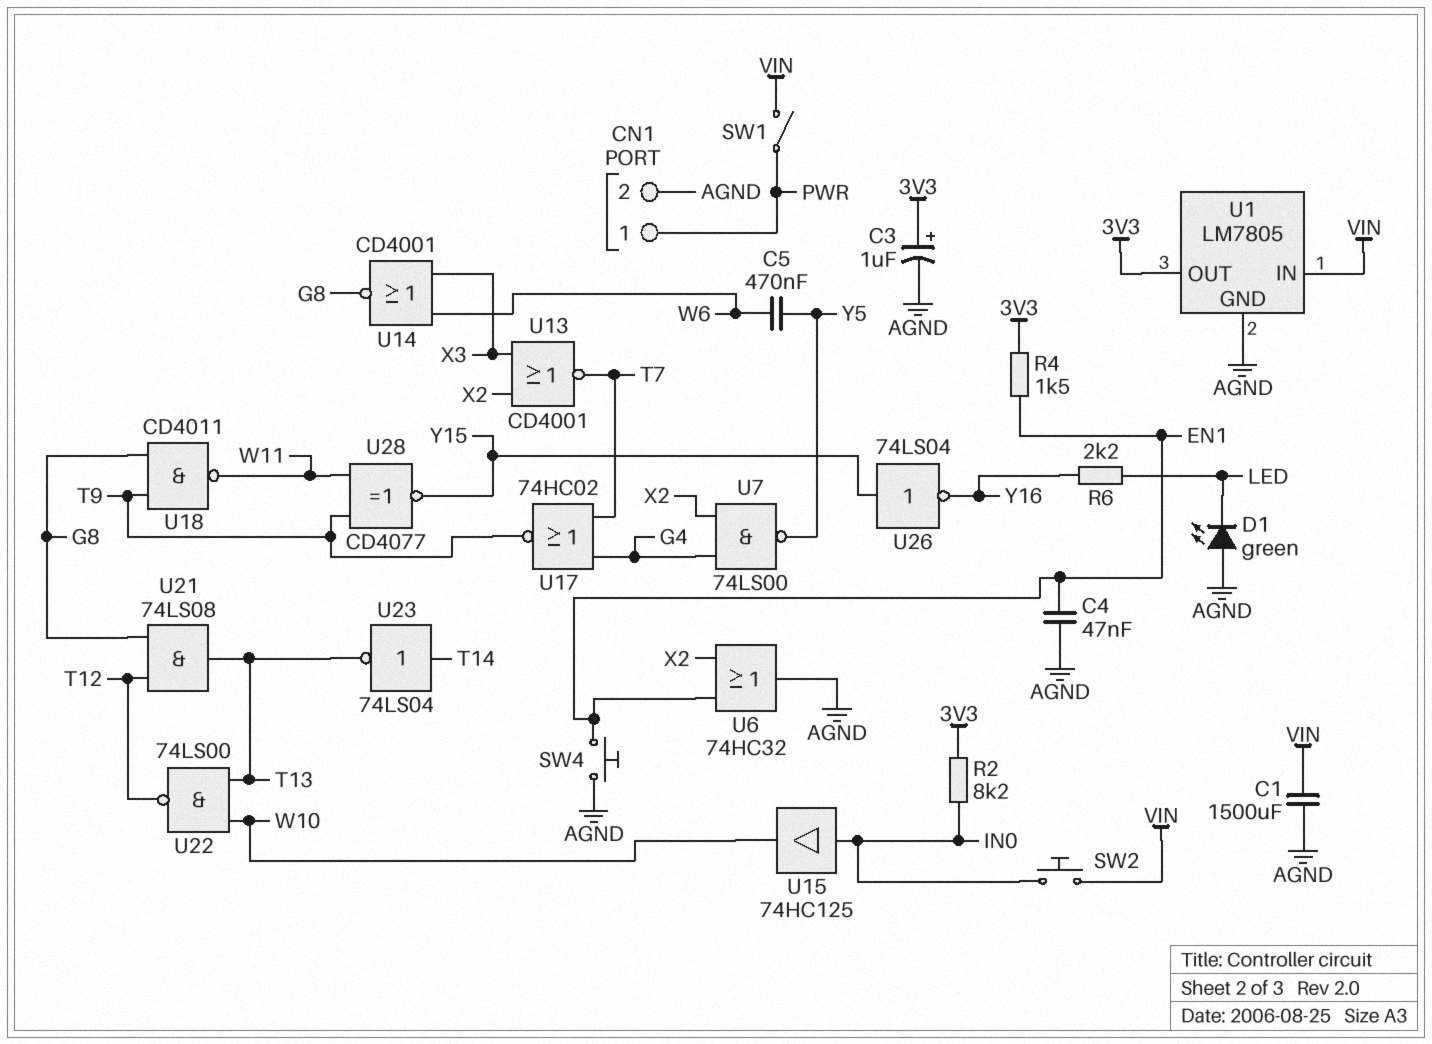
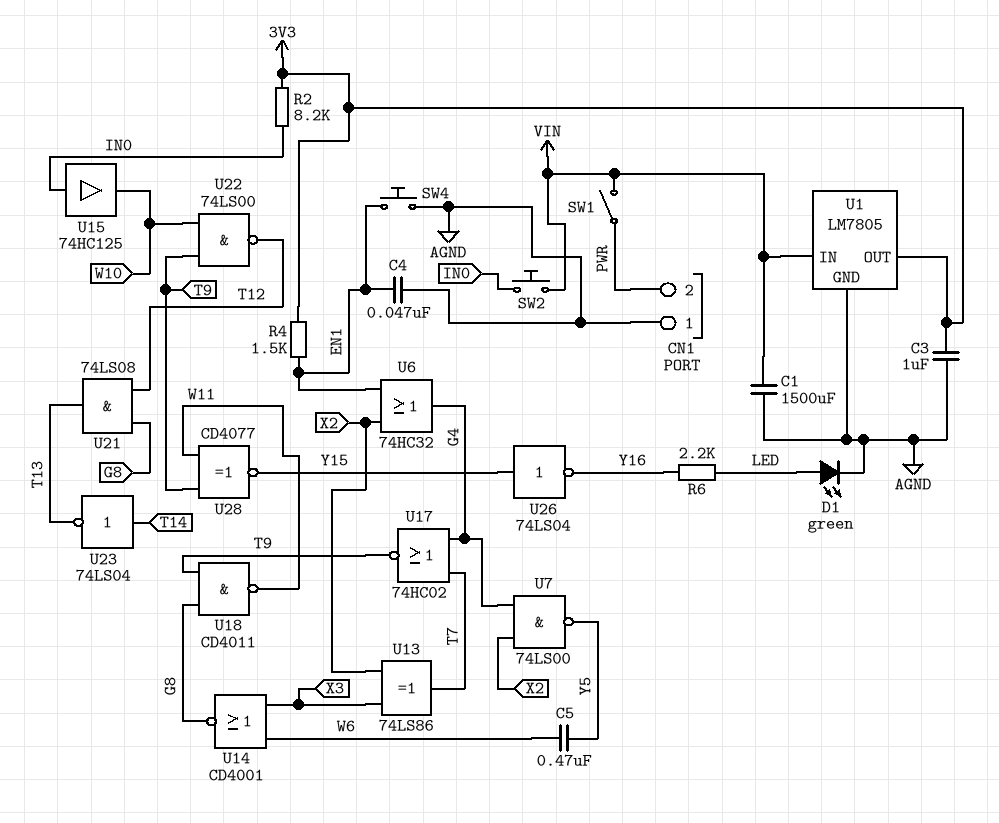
C3: 1uF (plus 3V3, minus AGND) -> 1uF (3V3, AGND)
CN1 pin 1: PWR -> AGND
CN1 pin 2: AGND -> PWR
D1: LED green (A AGND, K LED) -> LED green (A LED, K AGND)
U6: OR 74HC32 (in EN1, in X2, out AGND) -> OR 74HC32 (in EN1, in X2, out G4)
U13: NOR CD4001 (in X2, in X3, out T7) -> XOR 74LS86 (in X2, in X3, out T7)
U22: NAND 74LS00 (in T13, in W10, out T12) -> NAND 74LS00 (in T9, in W10, out T12)

